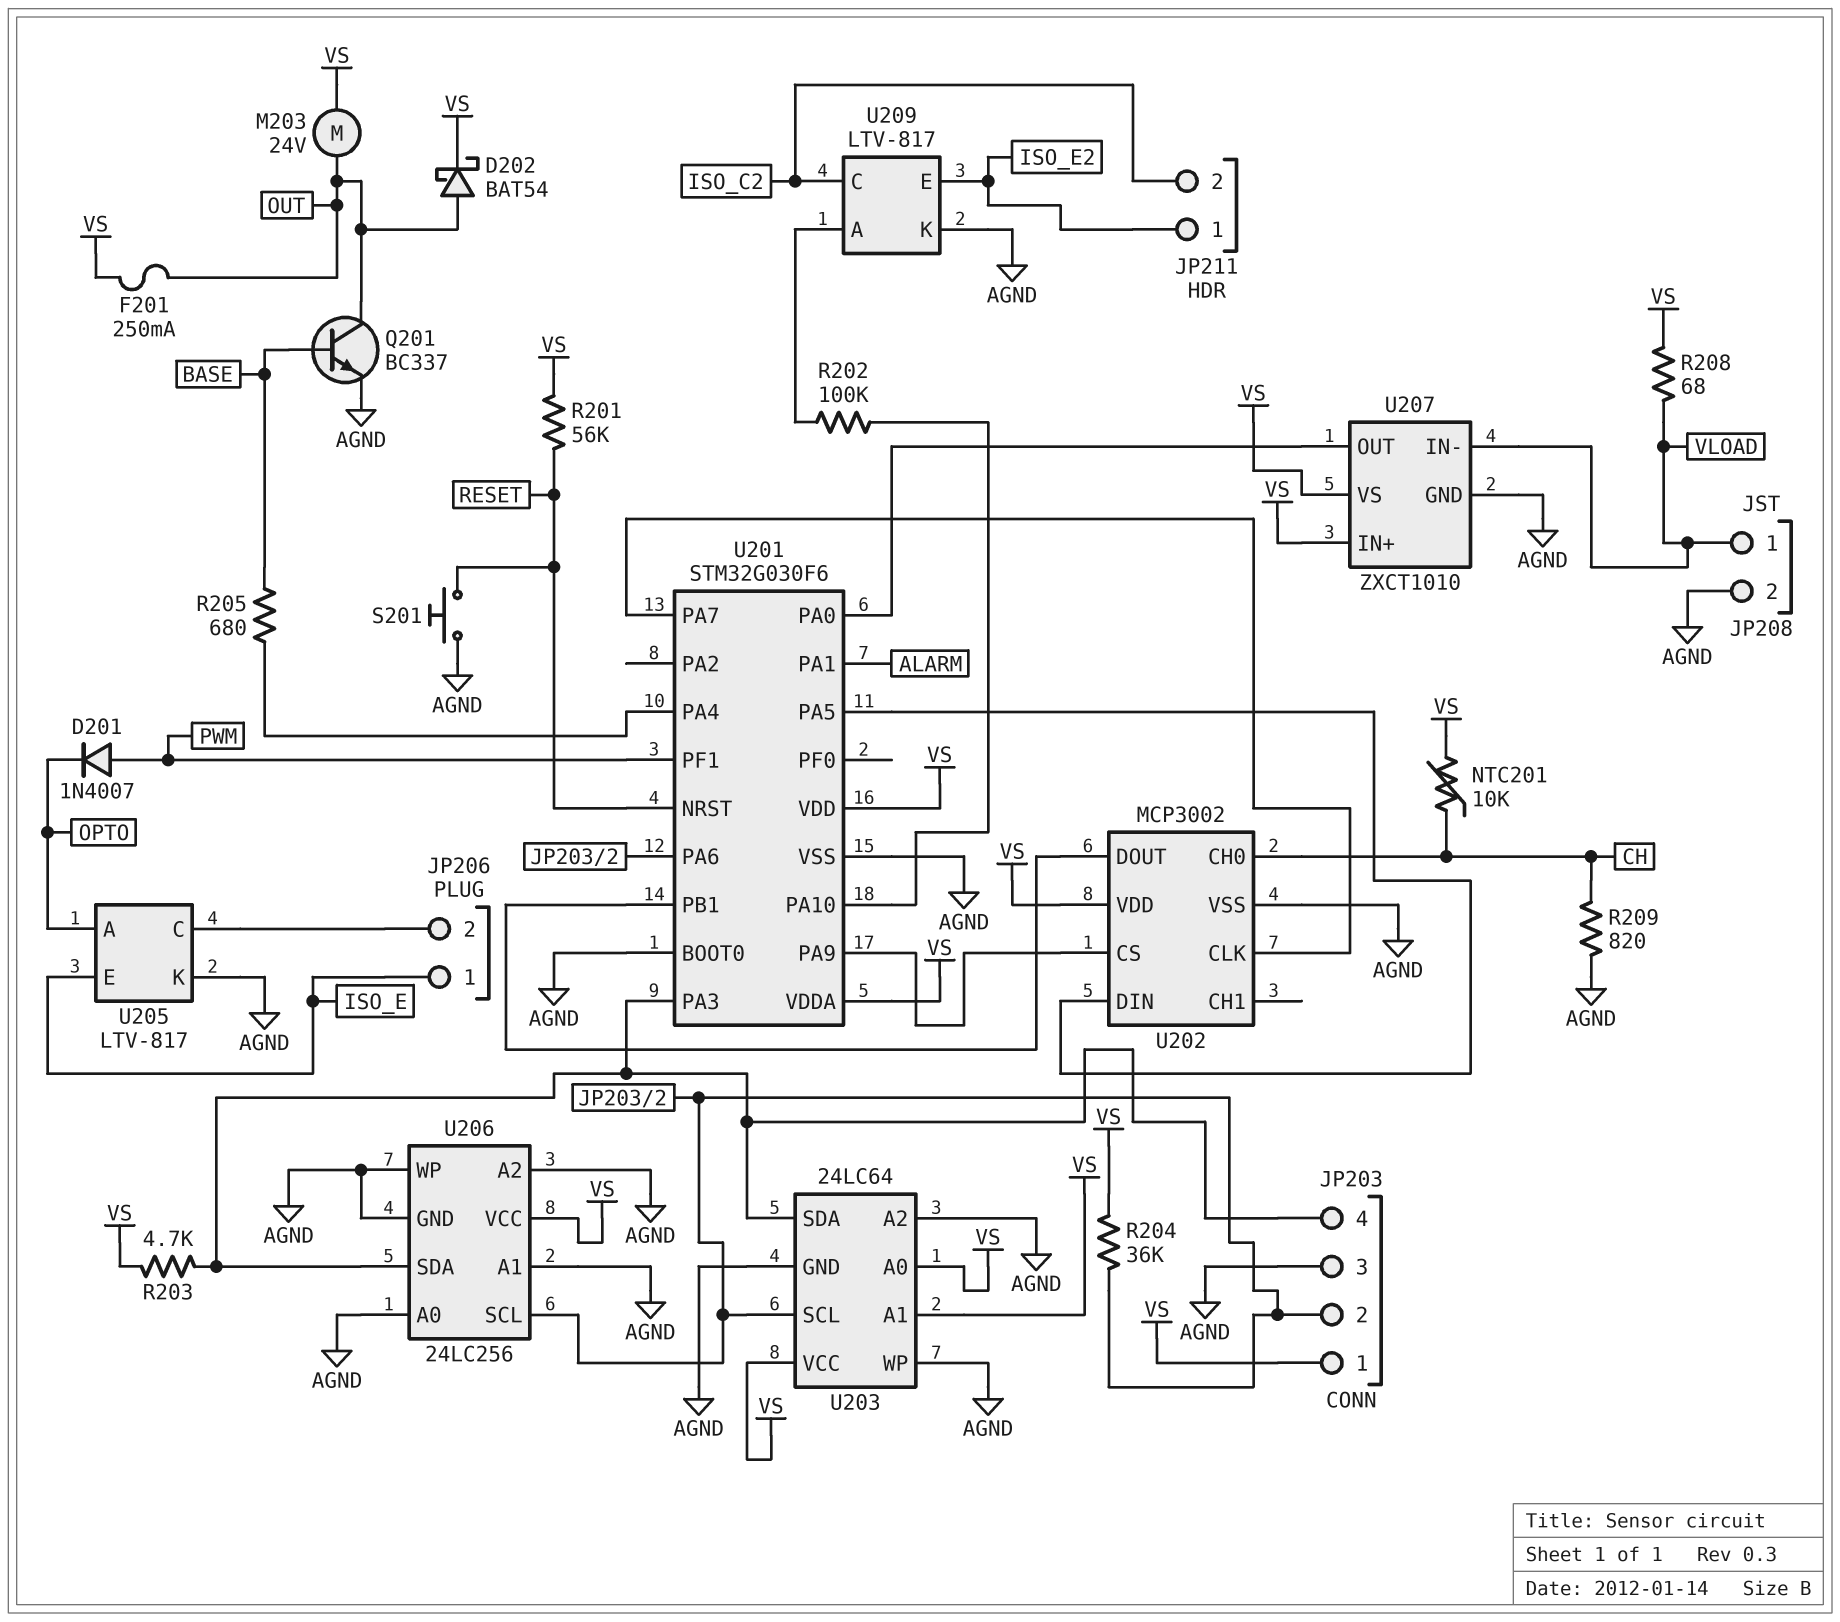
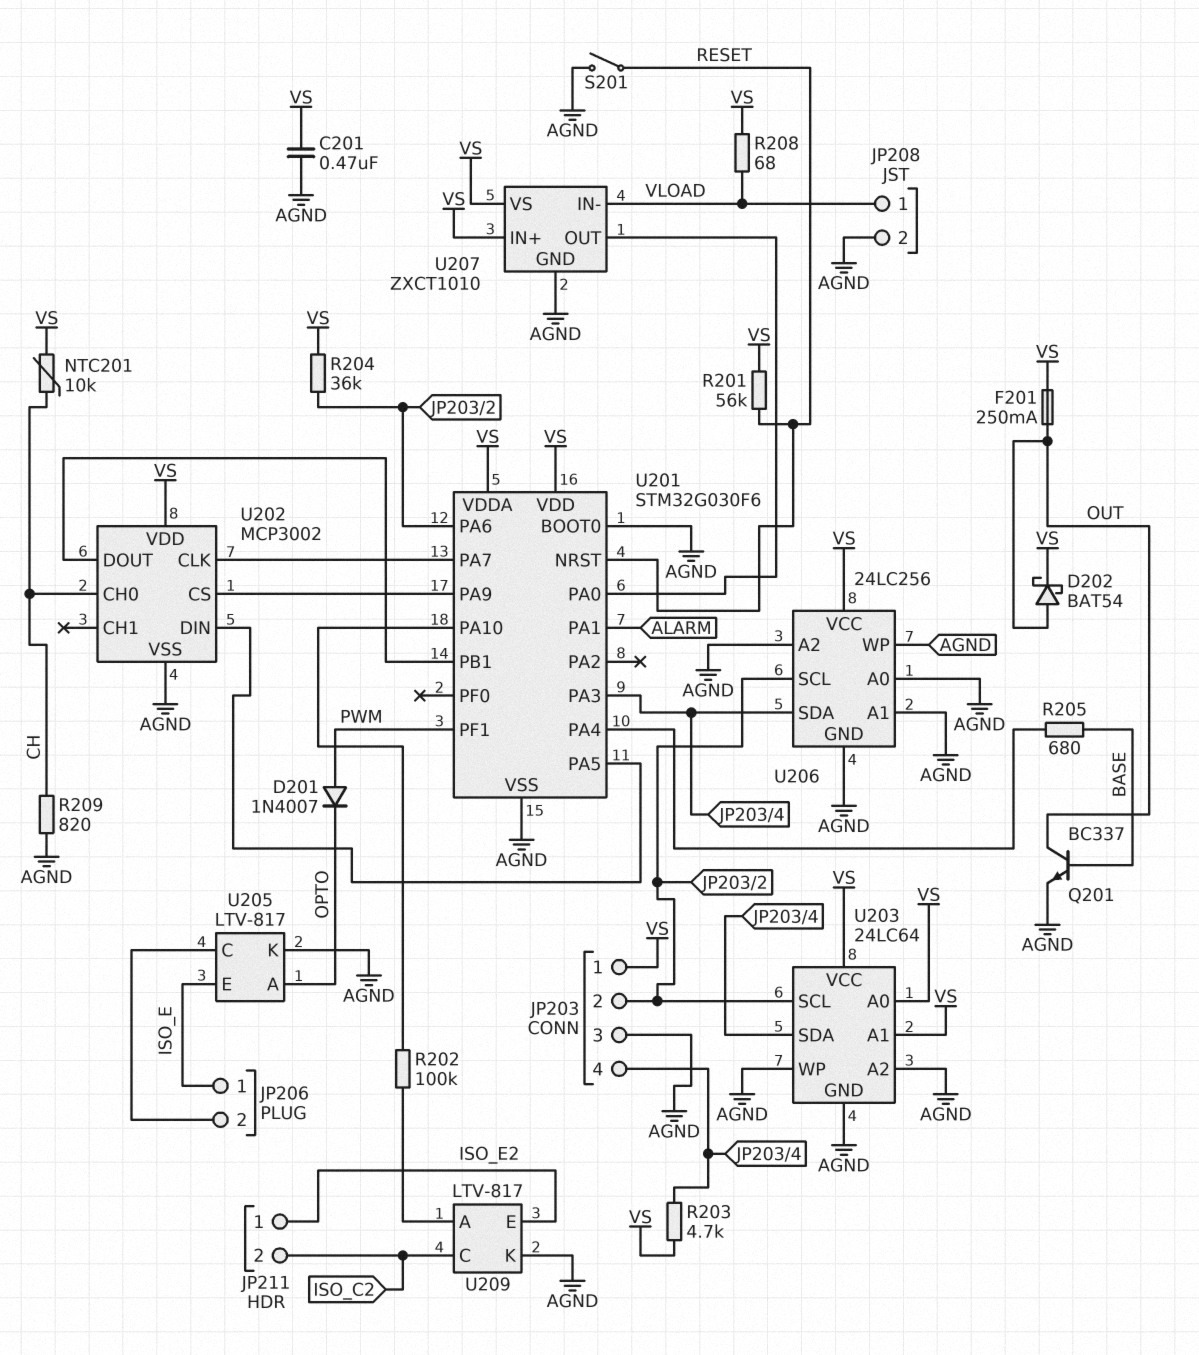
C201: none -> 470nF (AGND, VS)
M203: motor 24V (OUT, VS) -> none
S201: button (AGND, RESET) -> switch (AGND, RESET)

